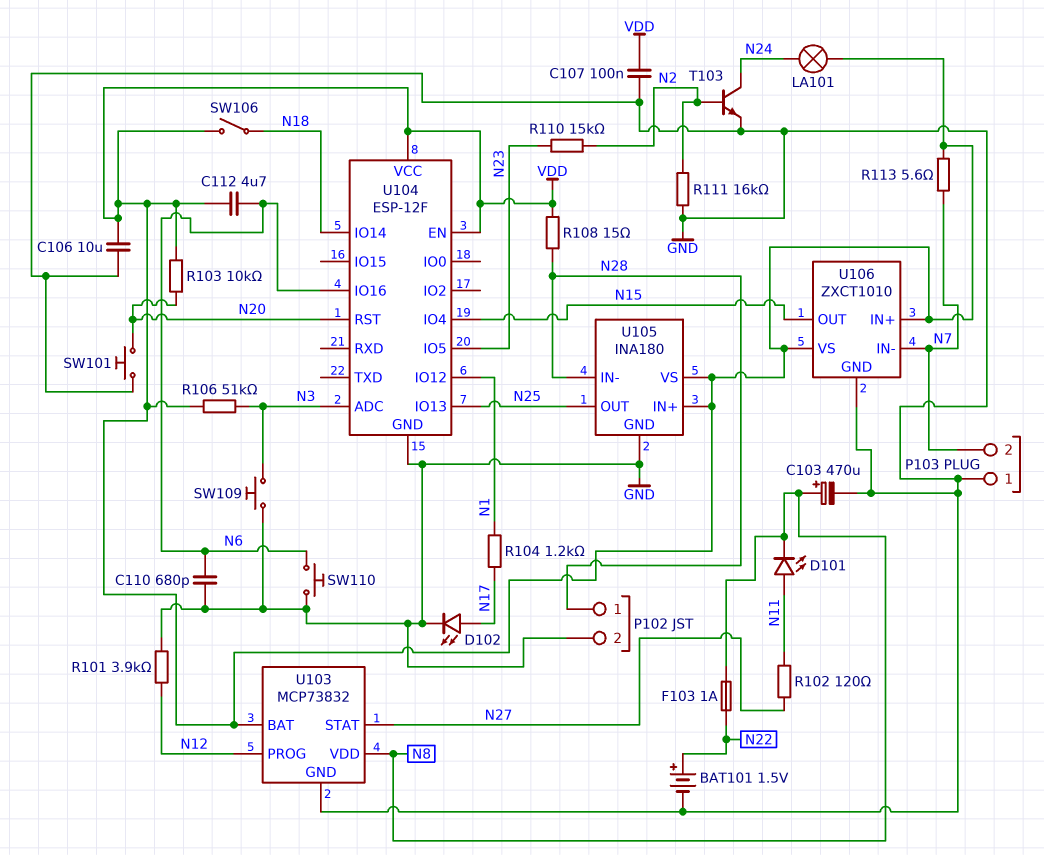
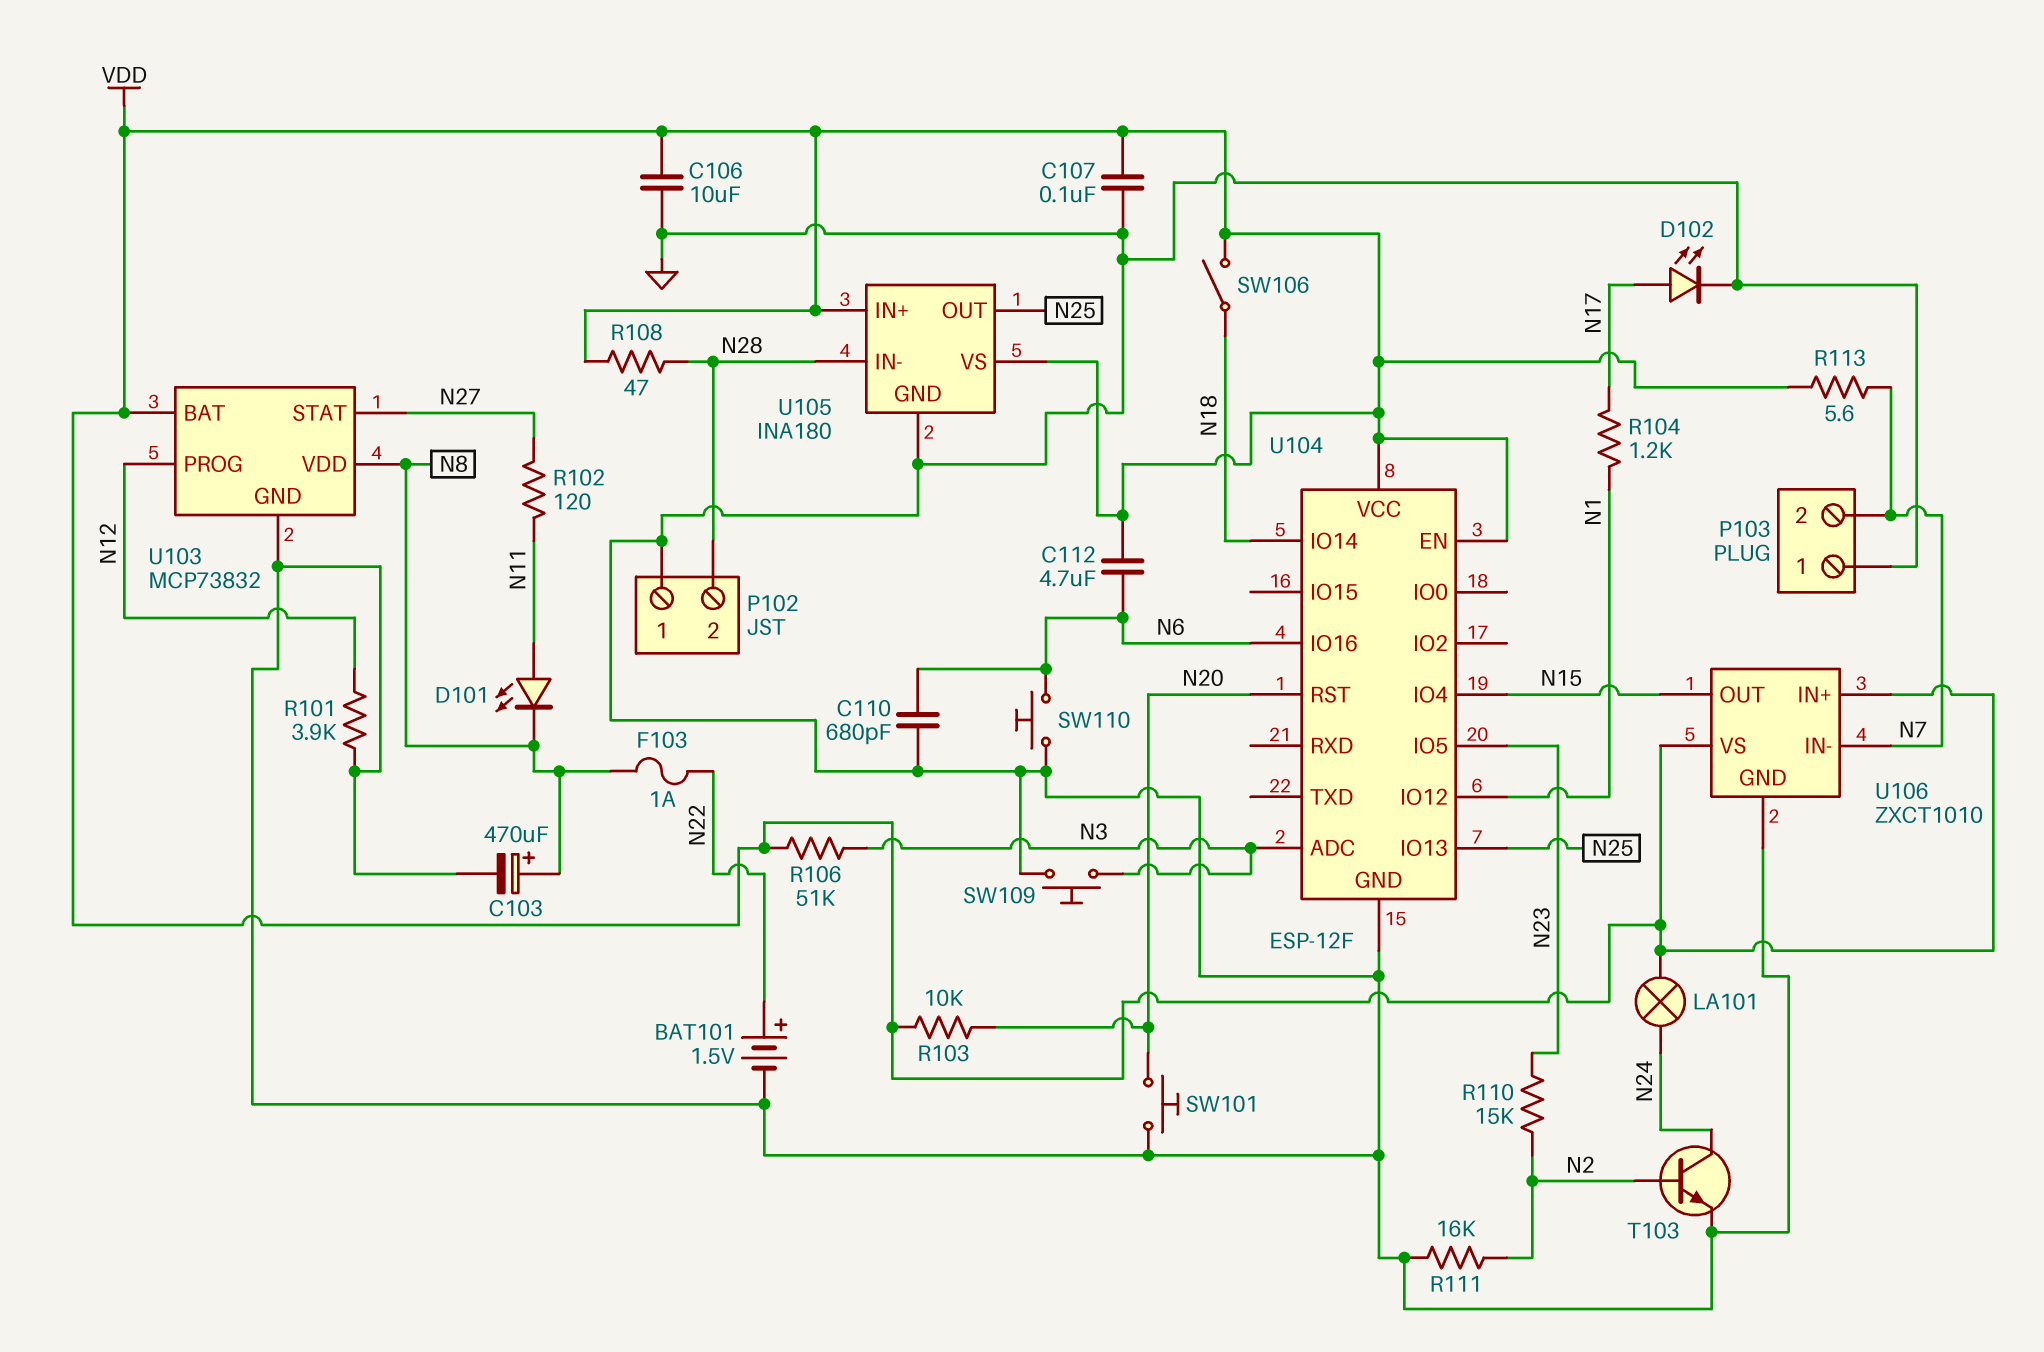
P102 pin 1: N28 -> GND
P102 pin 2: GND -> N28
R108: 15 (N28, VDD) -> 47 (N28, VDD)

